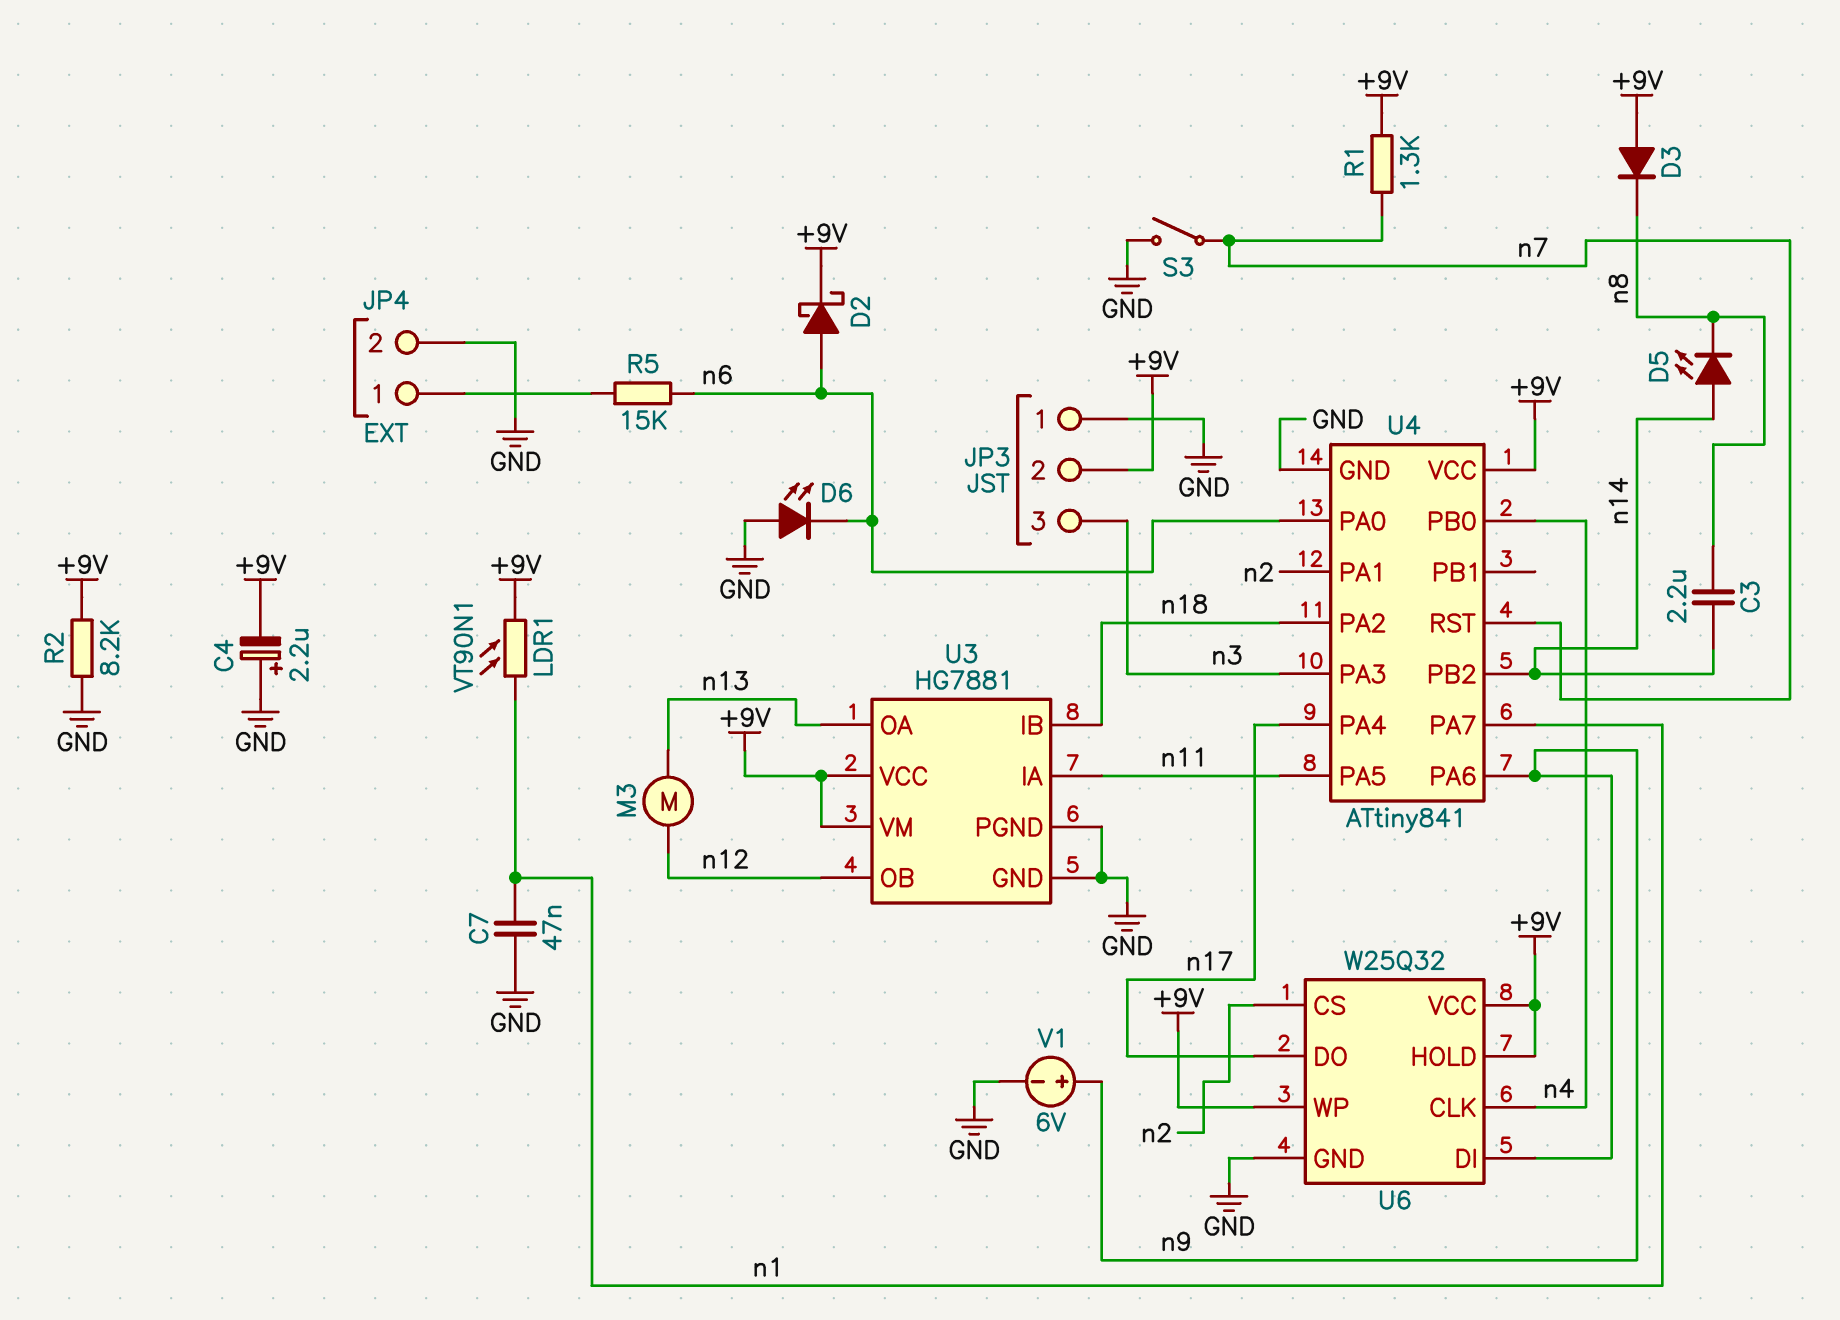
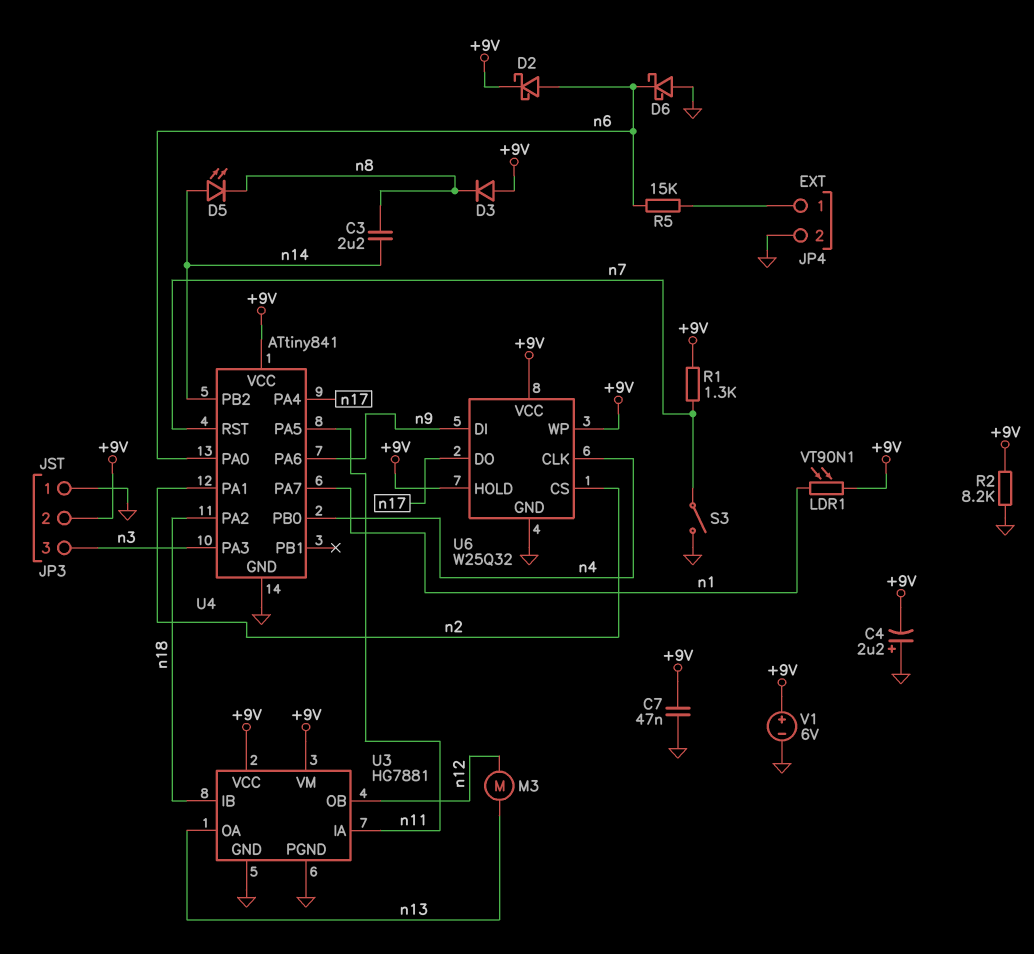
C7: 47nF (GND, n1) -> 47nF (+9V, GND)
D6: LED (A GND, K n6) -> schottky (A GND, K n6)
V1: 6V (plus n9, minus GND) -> 6V (plus +9V, minus GND)

